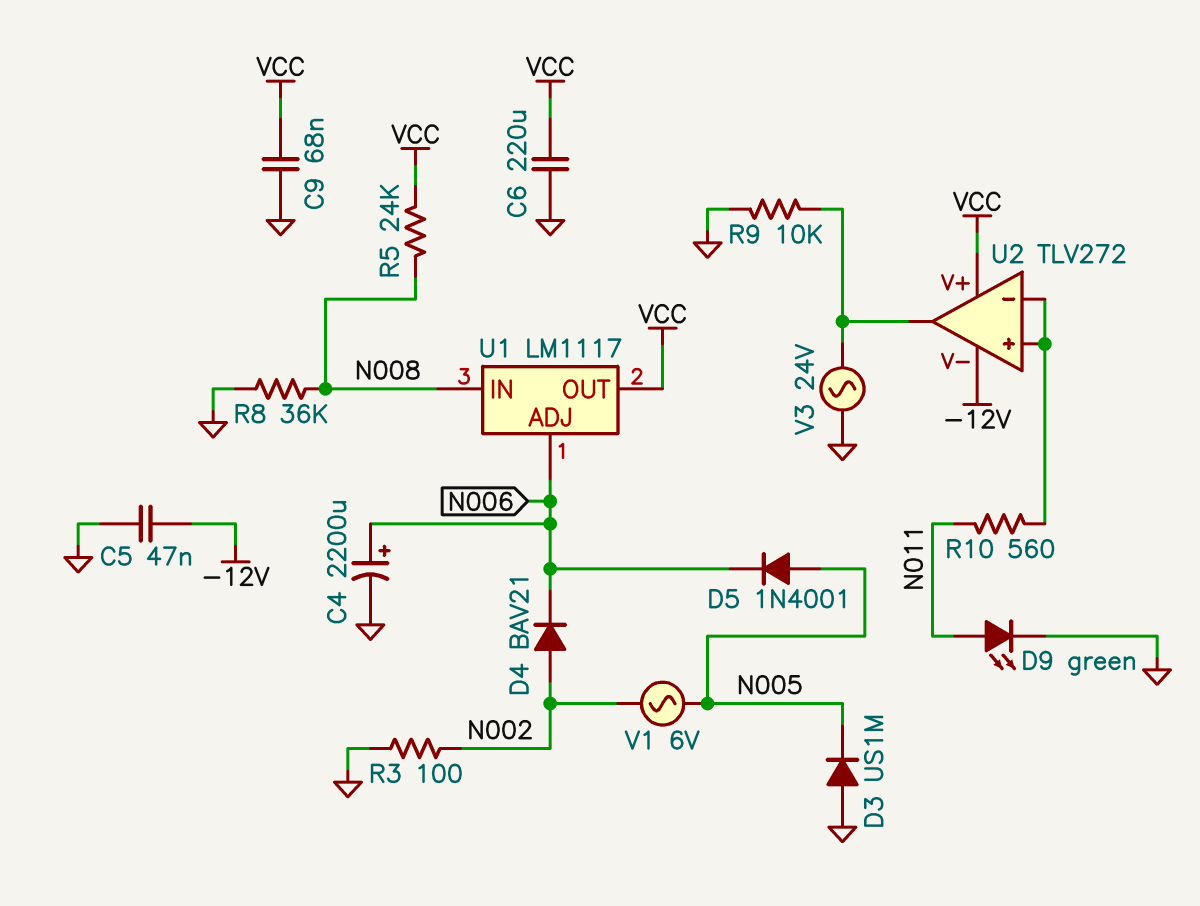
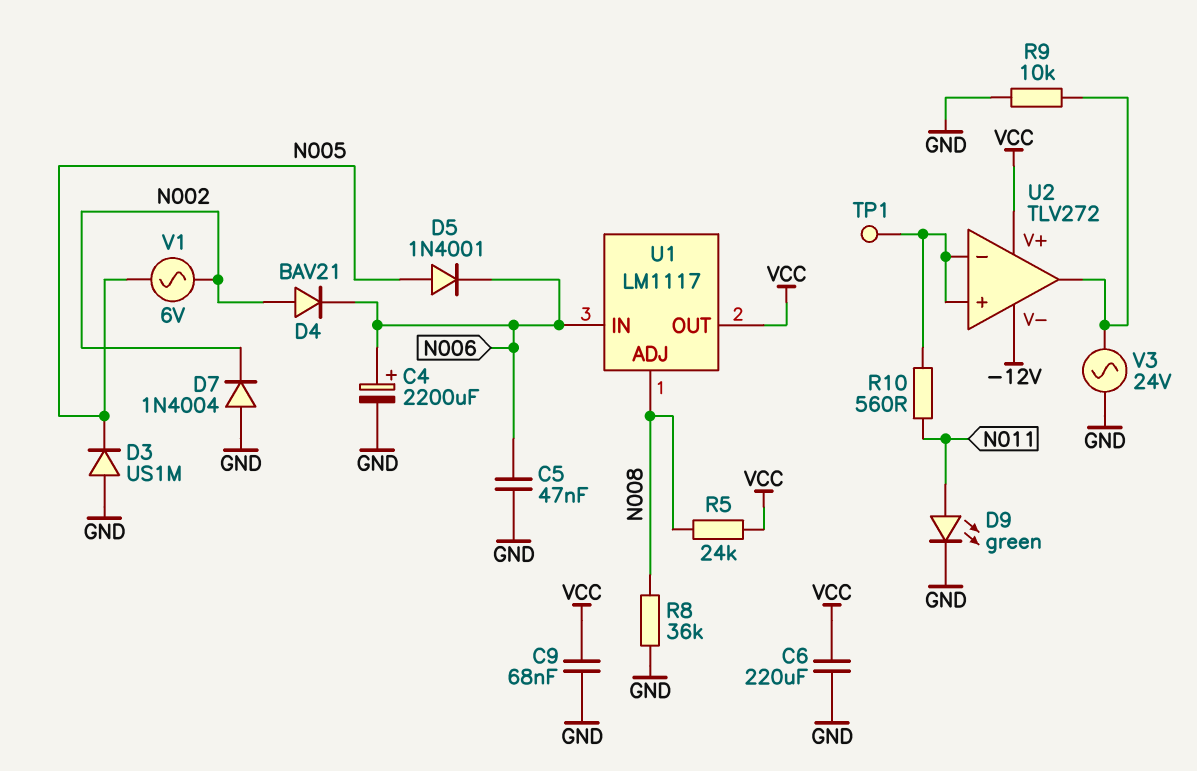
C5: 47nF (-12V, GND) -> 47nF (GND, N006)
D7: none -> diode 1N4004 (A GND, K N002)
R3: 100 (GND, N002) -> none
TP1: none -> test point (U2/in+)
U1 pin ADJ: N006 -> N008
U1 pin IN: N008 -> N006

